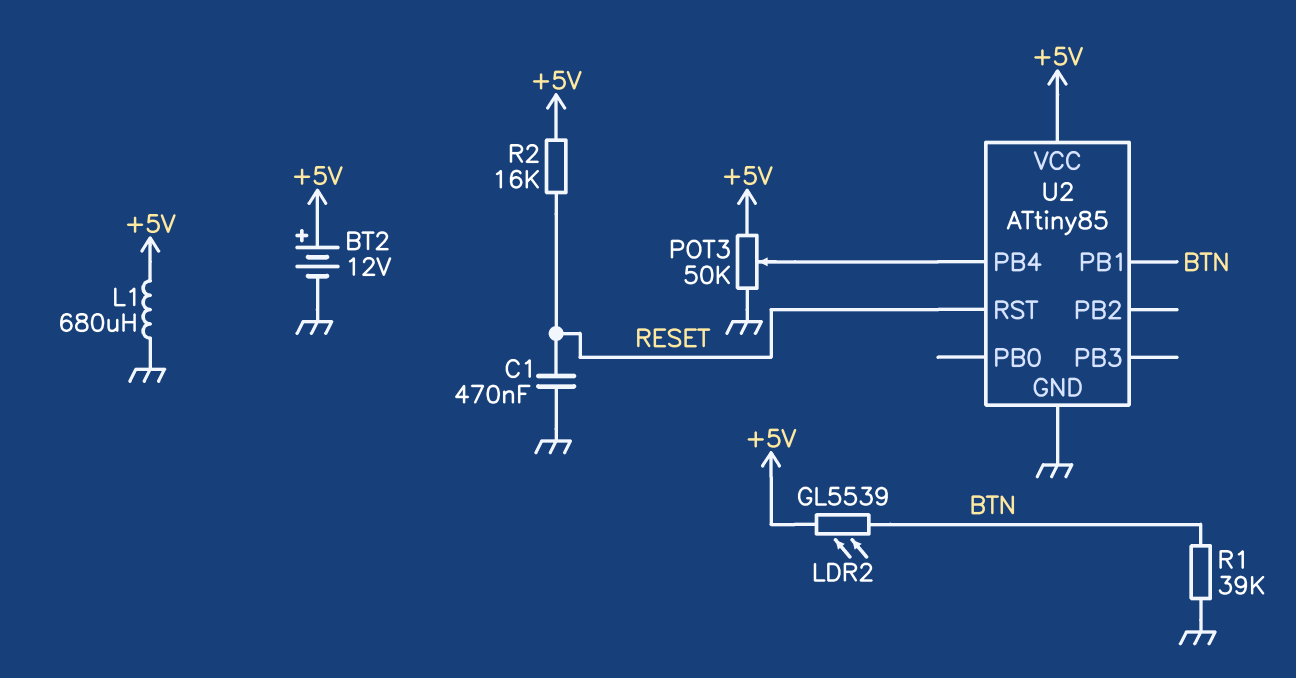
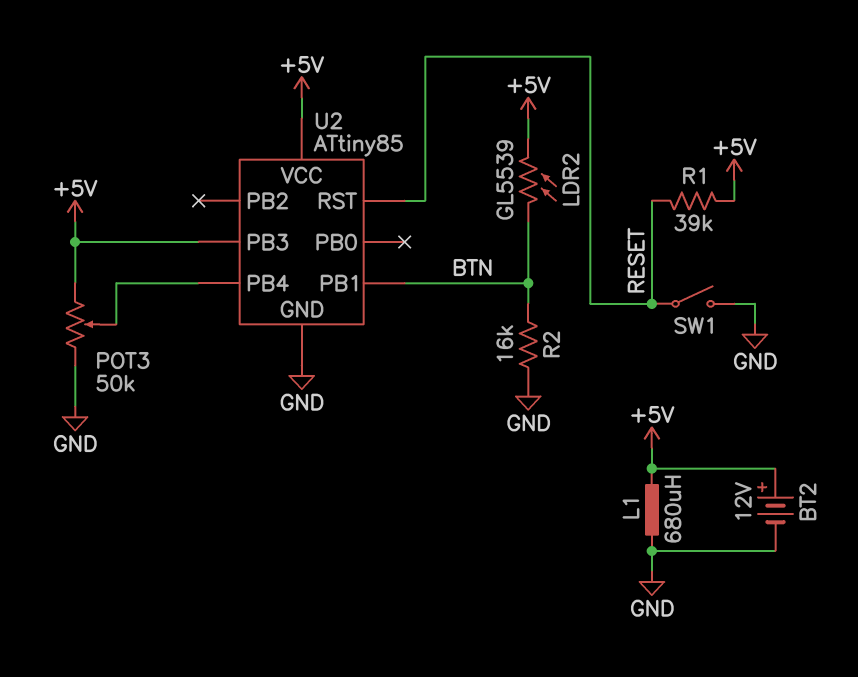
C1: 470nF (GND, RESET) -> none
R1: 39k (BTN, GND) -> 39k (+5V, RESET)
R2: 16k (+5V, RESET) -> 16k (BTN, GND)
SW1: none -> switch (GND, RESET)
U2 pin PB3: none -> +5V

